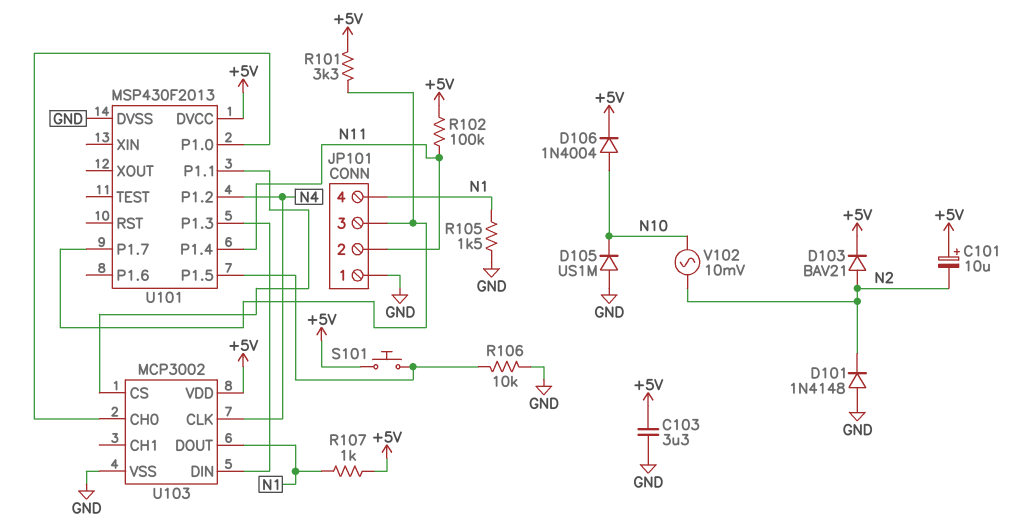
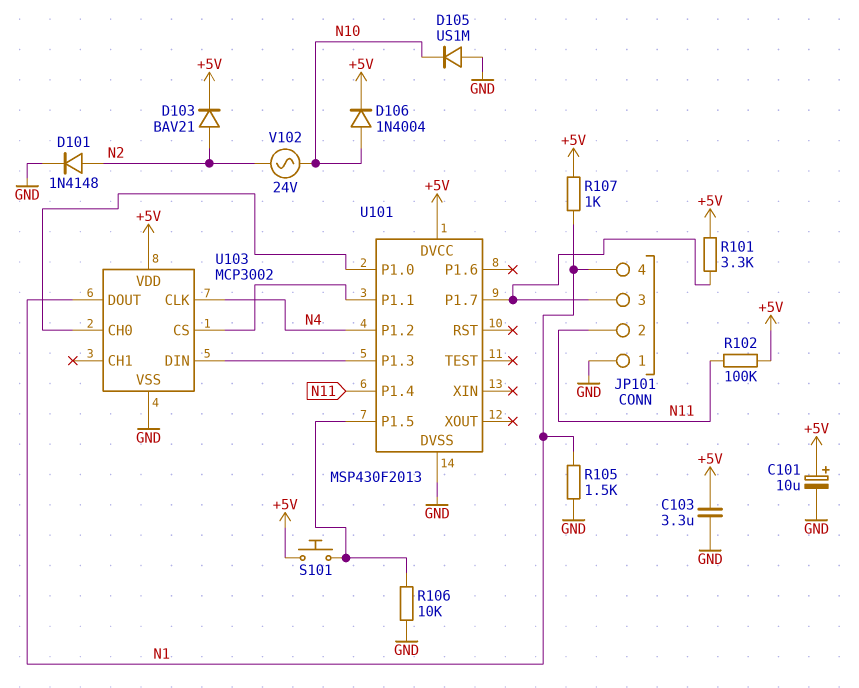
C101: 10uF (plus +5V, minus N2) -> 10uF (plus +5V, minus GND)
D101: diode 1N4148 (A GND, K N2) -> diode 1N4148 (A N2, K GND)
V102: AC 10mV (N2, N10) -> AC 24V (N2, N10)

